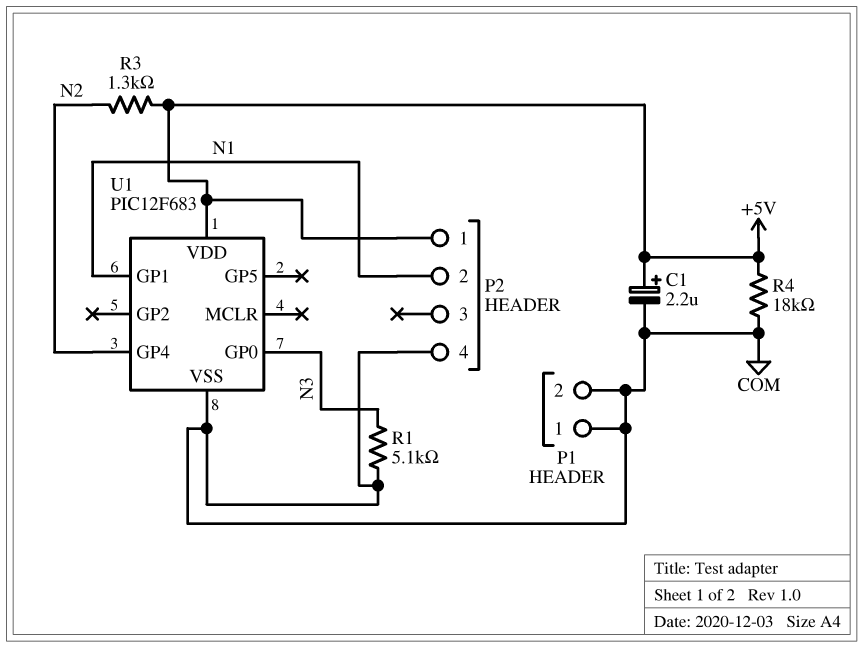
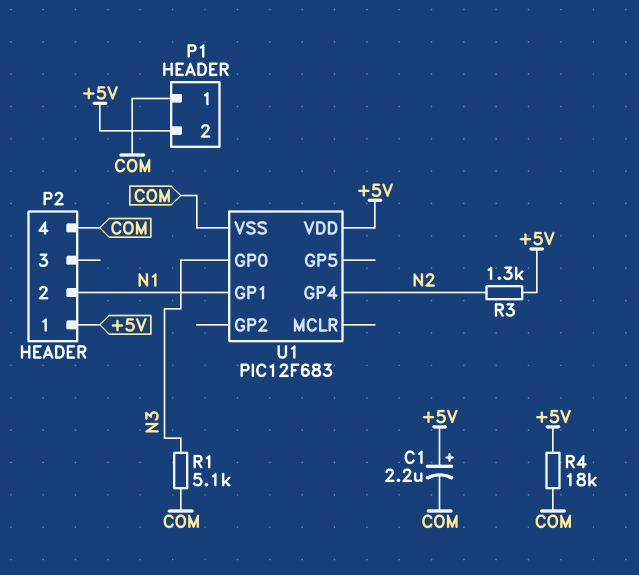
P1 pin 2: COM -> +5V

